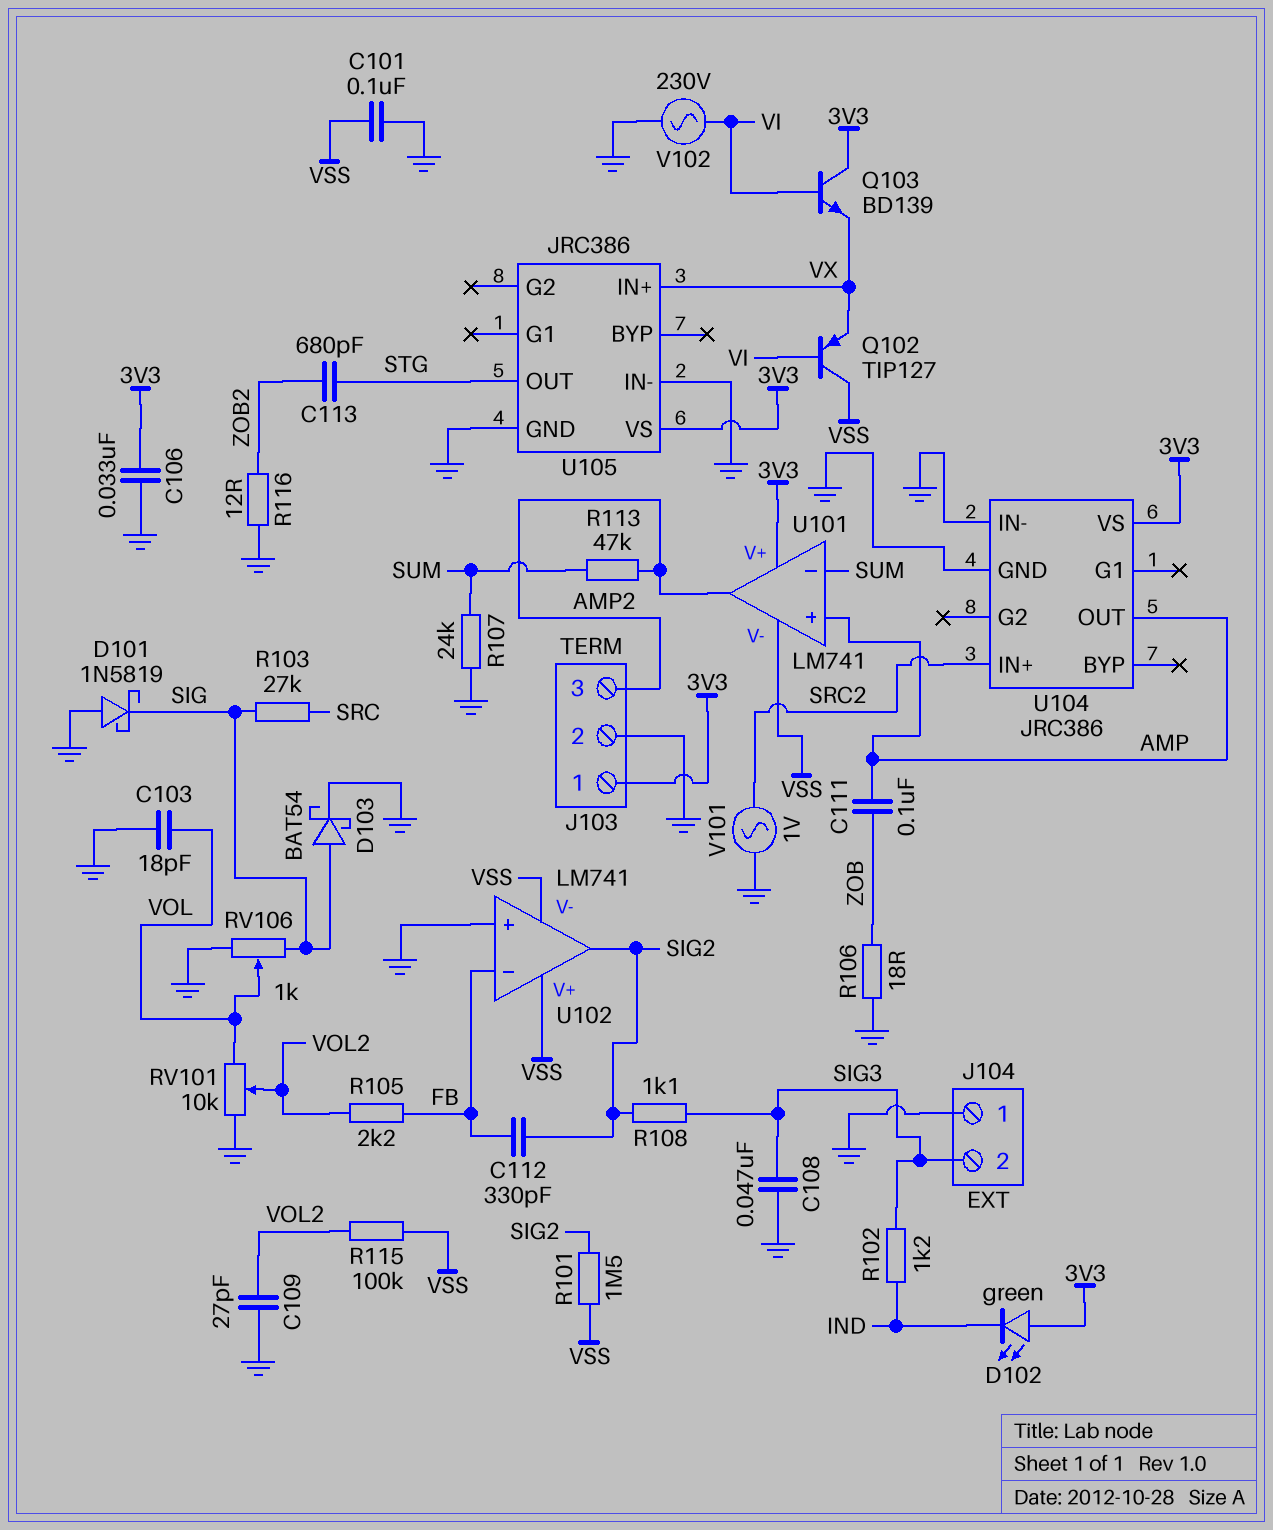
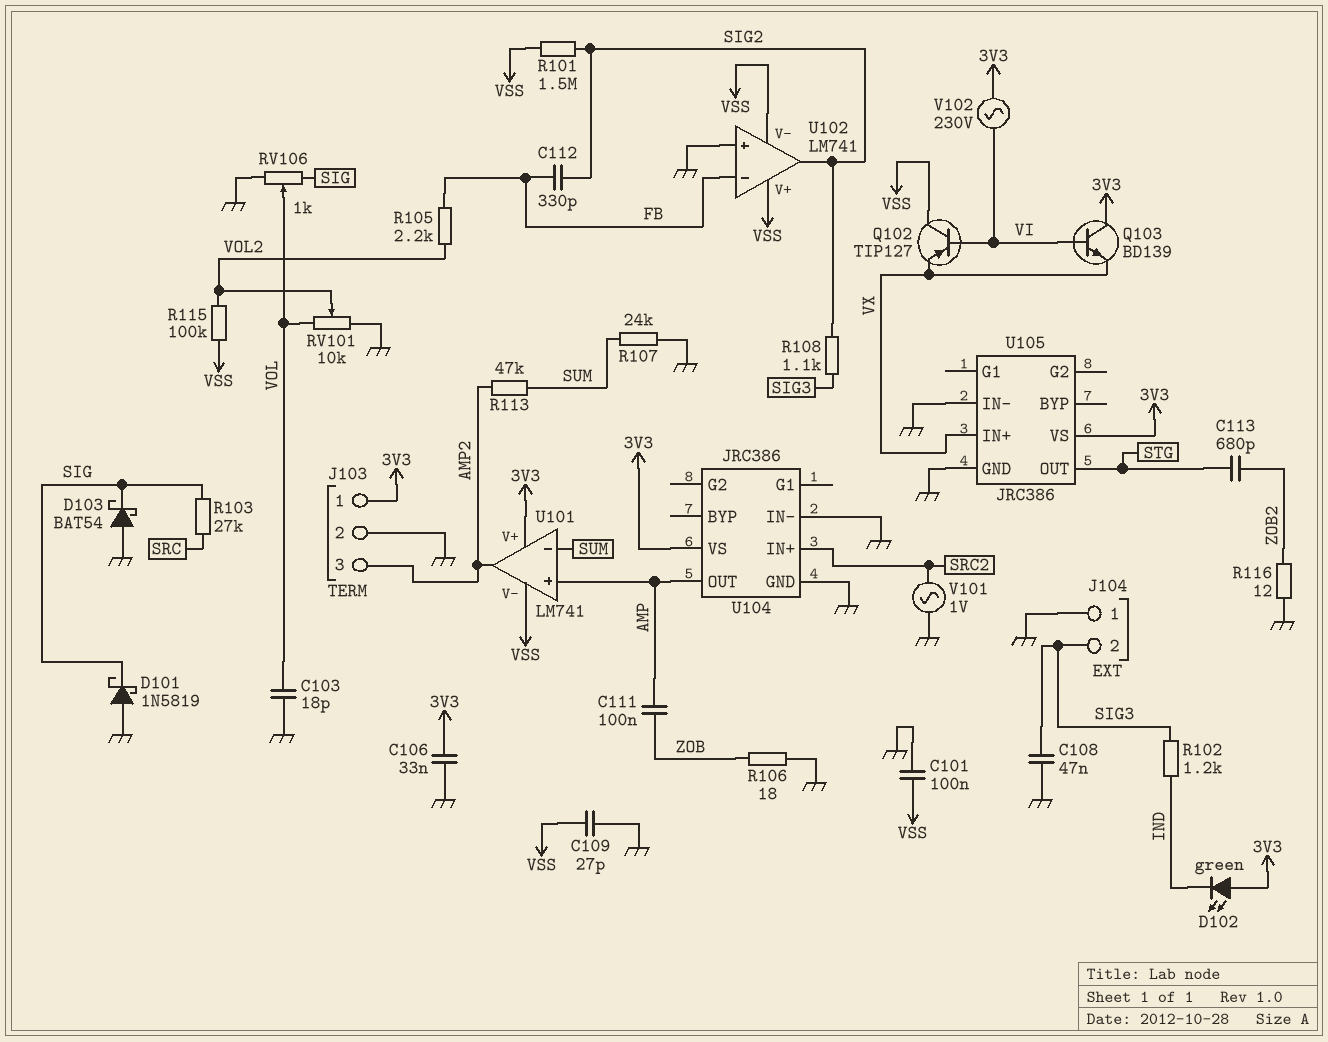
C109: 27pF (GND, VOL2) -> 27pF (GND, VSS)
D103: schottky BAT54 (A SIG, K GND) -> schottky BAT54 (A GND, K SIG)
V102: AC 230V (GND, VI) -> AC 230V (3V3, VI)

